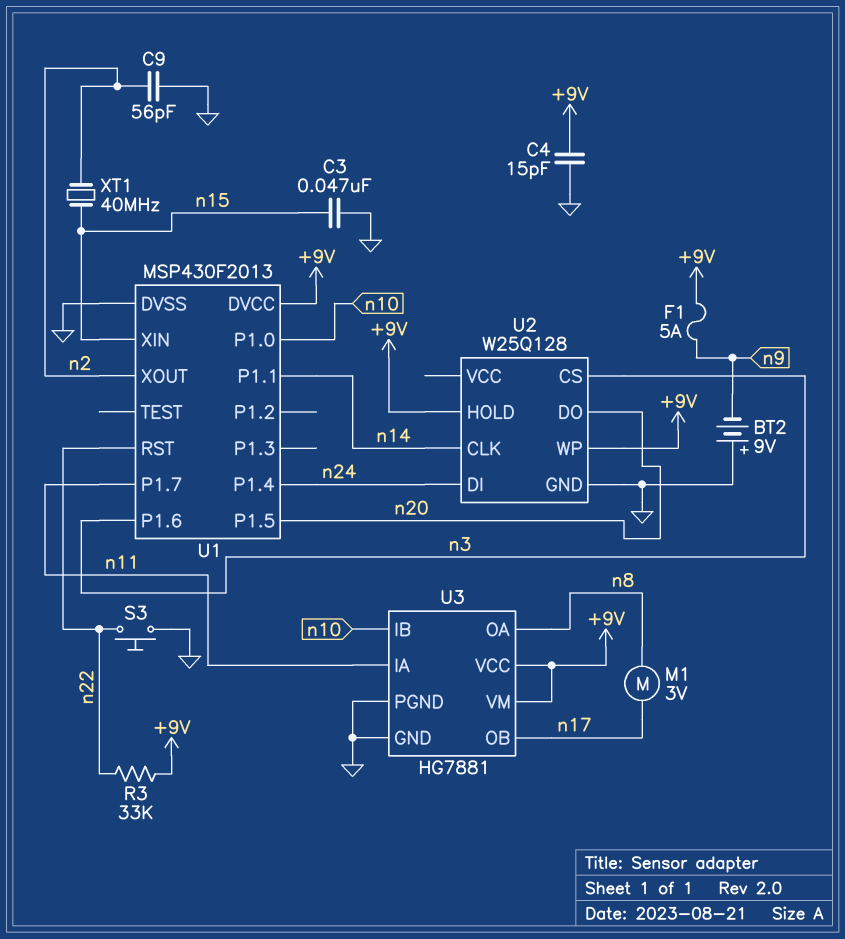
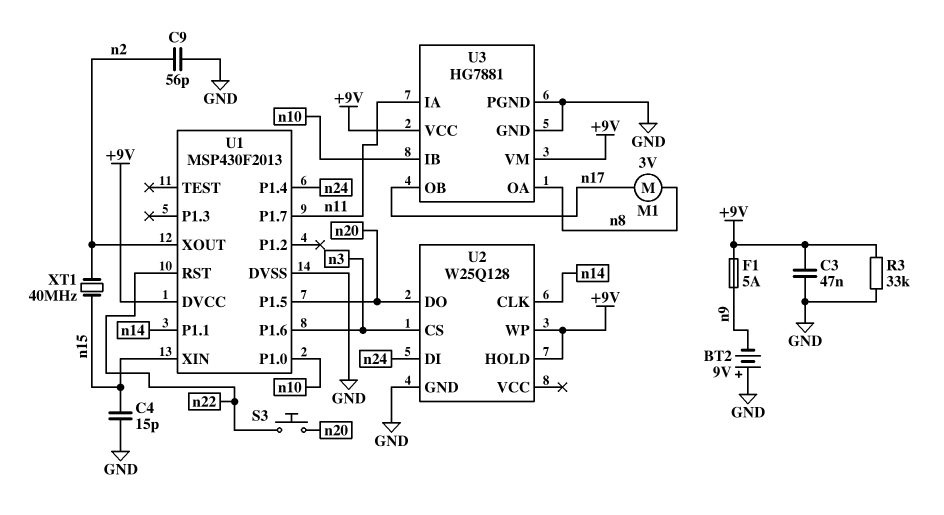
C3: 47nF (GND, n15) -> 47nF (+9V, GND)
C4: 15pF (+9V, GND) -> 15pF (GND, n15)
R3: 33k (+9V, n22) -> 33k (+9V, GND)
S3: button (GND, n22) -> button (n20, n22)

